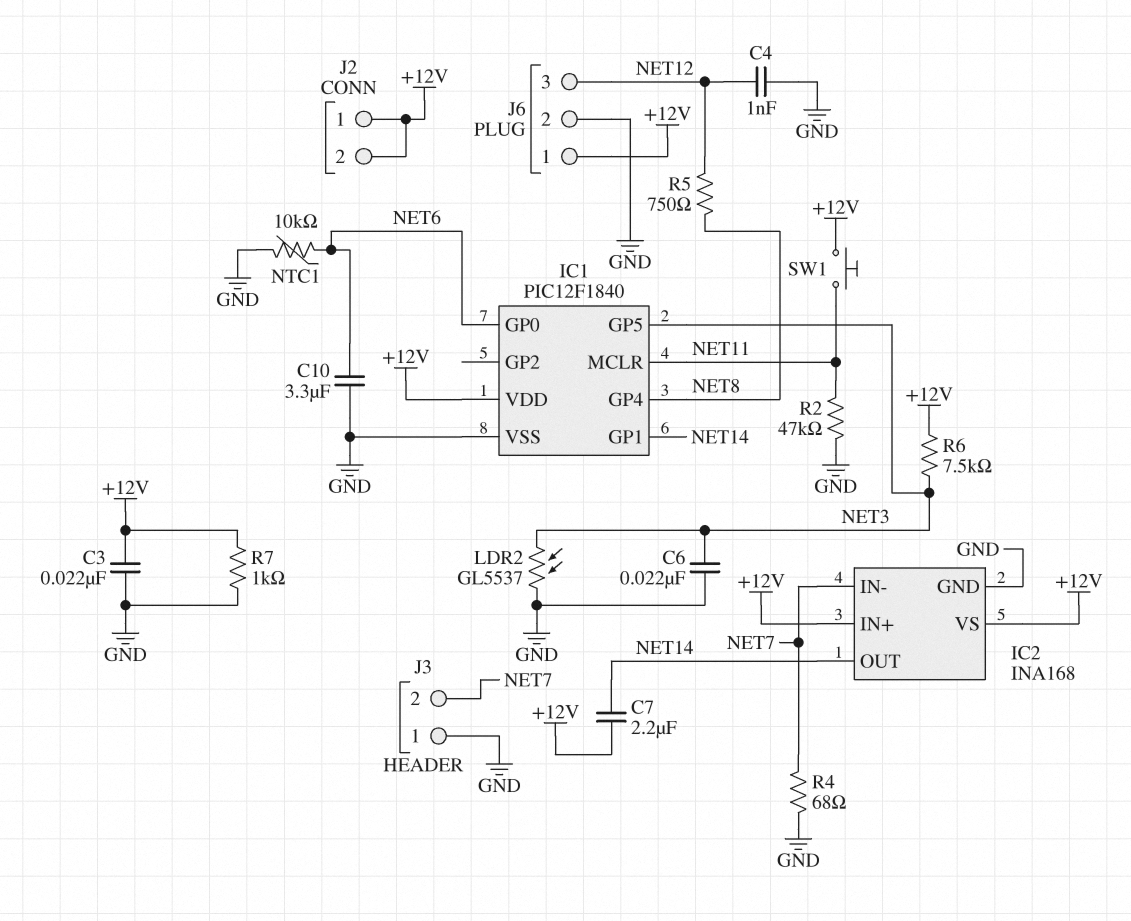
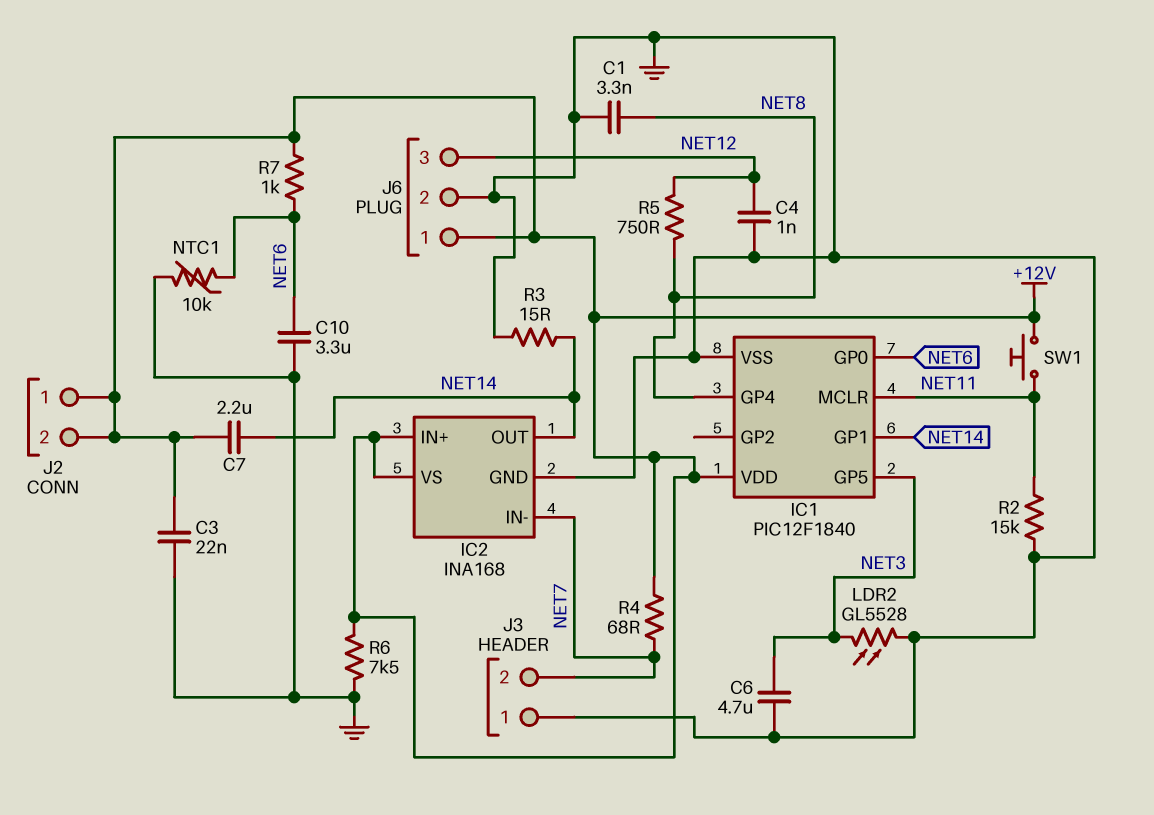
C1: none -> 3.3nF (GND, NET8)
C6: 22nF (GND, NET3) -> 4.7uF (GND, NET3)
LDR2: GL5537 (GND, NET3) -> GL5528 (GND, NET3)
R2: 47k (GND, NET11) -> 15k (GND, NET11)
R3: none -> 15 (GND, NET14)
R4: 68 (GND, NET7) -> 68 (+12V, NET7)
R6: 7.5k (+12V, NET3) -> 7.5k (+12V, GND)
R7: 1k (+12V, GND) -> 1k (+12V, NET6)

